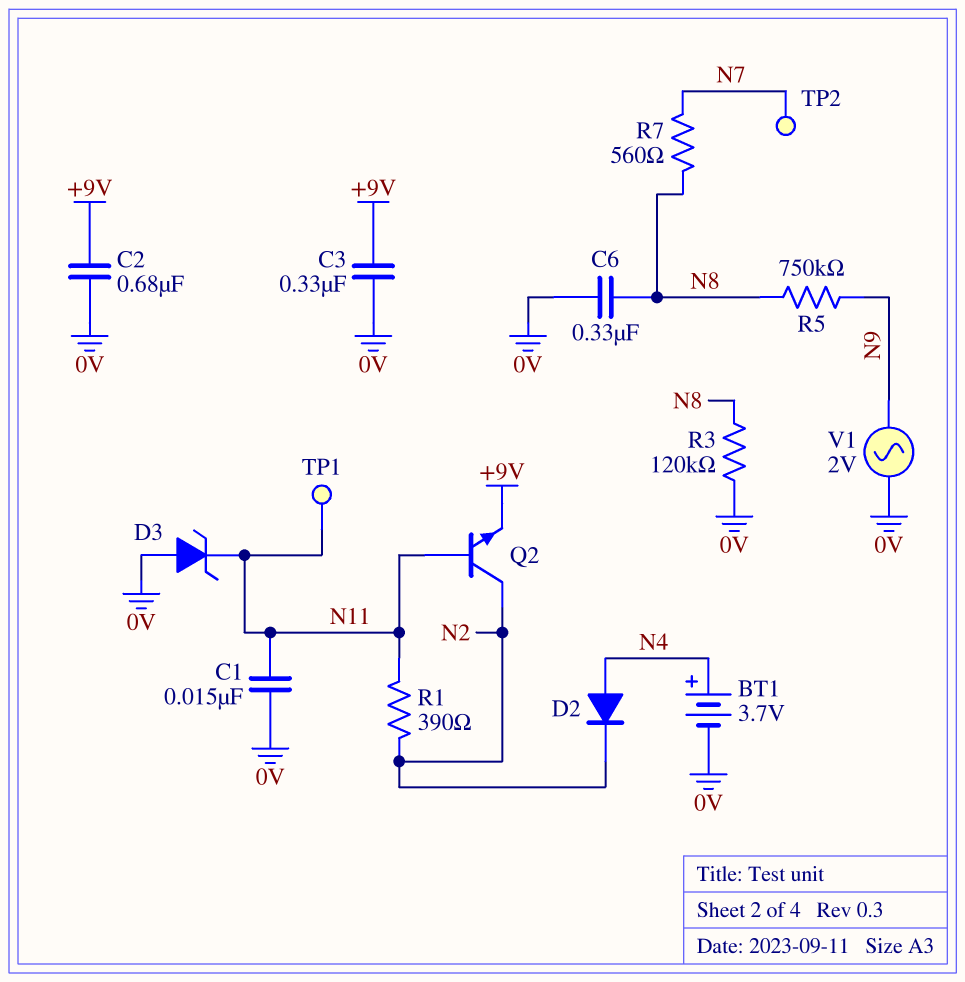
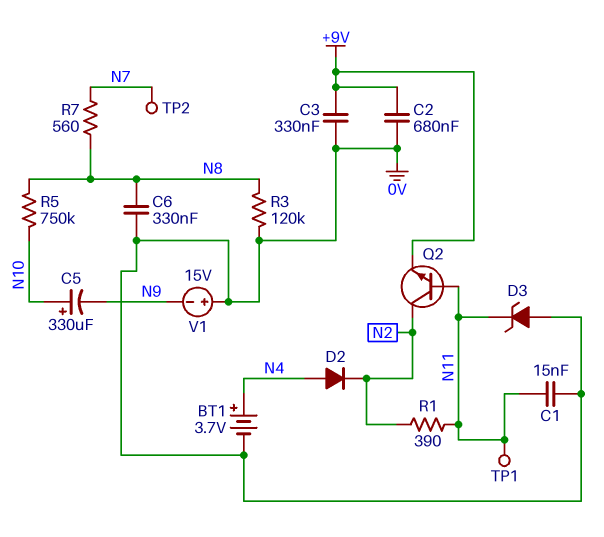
C5: none -> 330uF (plus N10, minus N9)
R5: 750k (N8, N9) -> 750k (N8, N10)
V1: AC 2V (0V, N9) -> 15V (plus 0V, minus N9)

